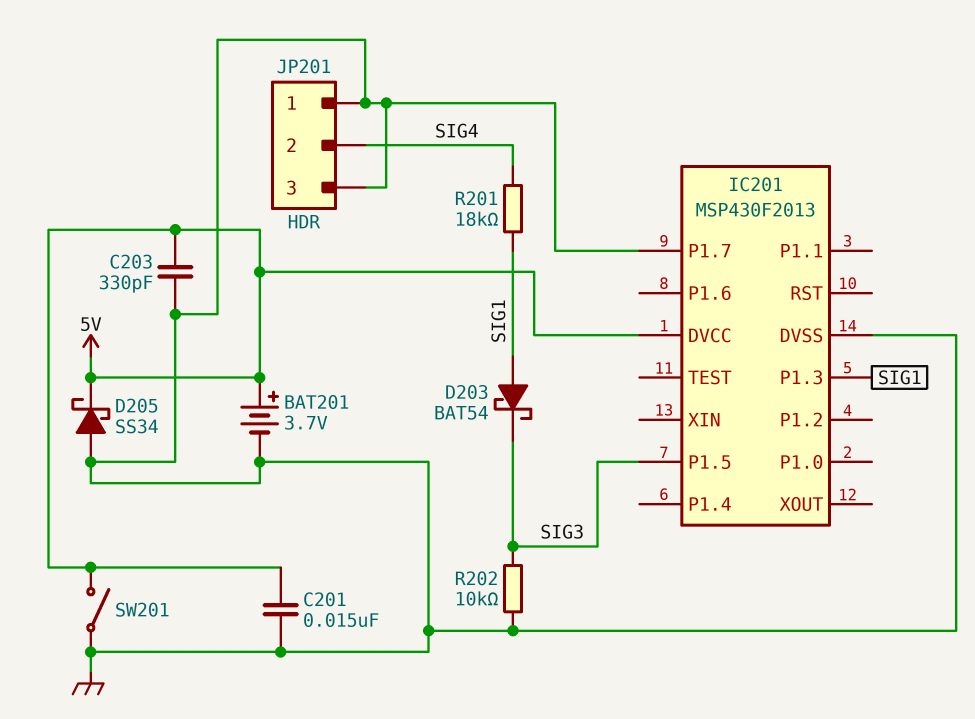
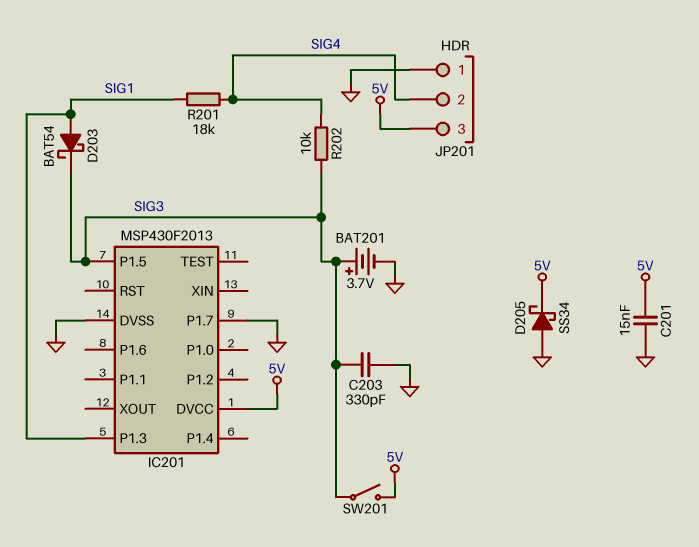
BAT201: 3.7V (plus 5V, minus GND) -> 3.7V (plus SIG3, minus GND)
C203: 330pF (5V, GND) -> 330pF (GND, SIG3)
JP201 pin 3: GND -> 5V
R202: 10k (GND, SIG3) -> 10k (SIG3, SIG4)
SW201: switch (5V, GND) -> switch (5V, SIG3)

